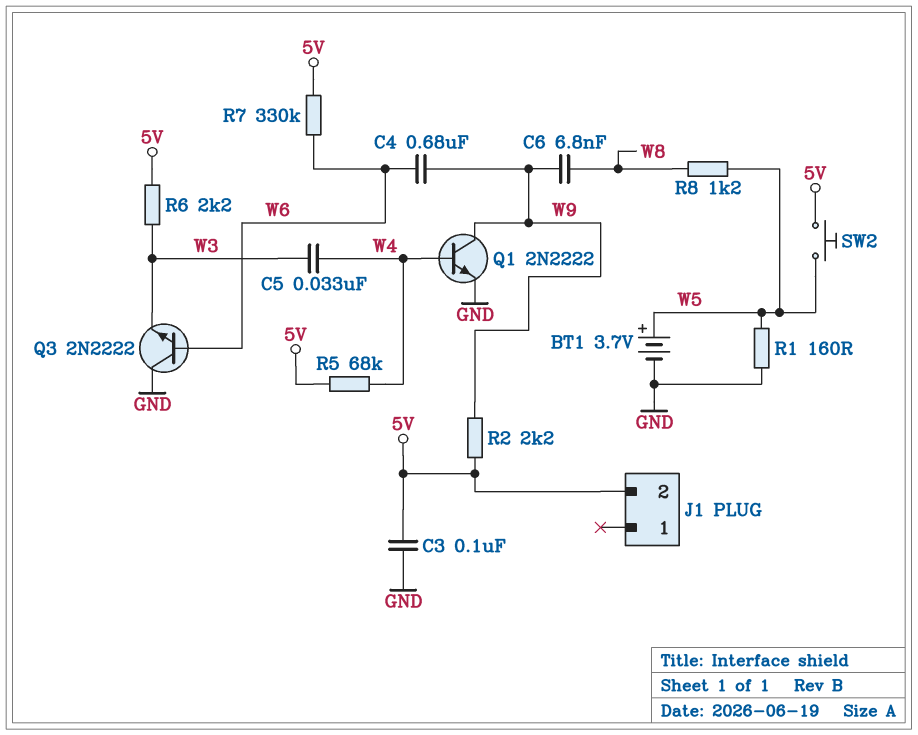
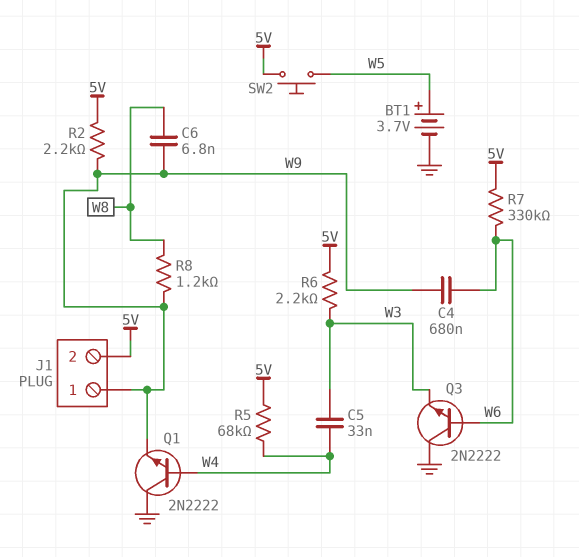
C3: 100nF (5V, GND) -> none
J1 pin 1: none -> W9
Q1: NPN 2N2222 (B W4, C W9, E GND) -> NPN 2N2222 (B W4, C GND, E W9)
R1: 160 (GND, W5) -> none
R8: 1.2k (W5, W8) -> 1.2k (W8, W9)

